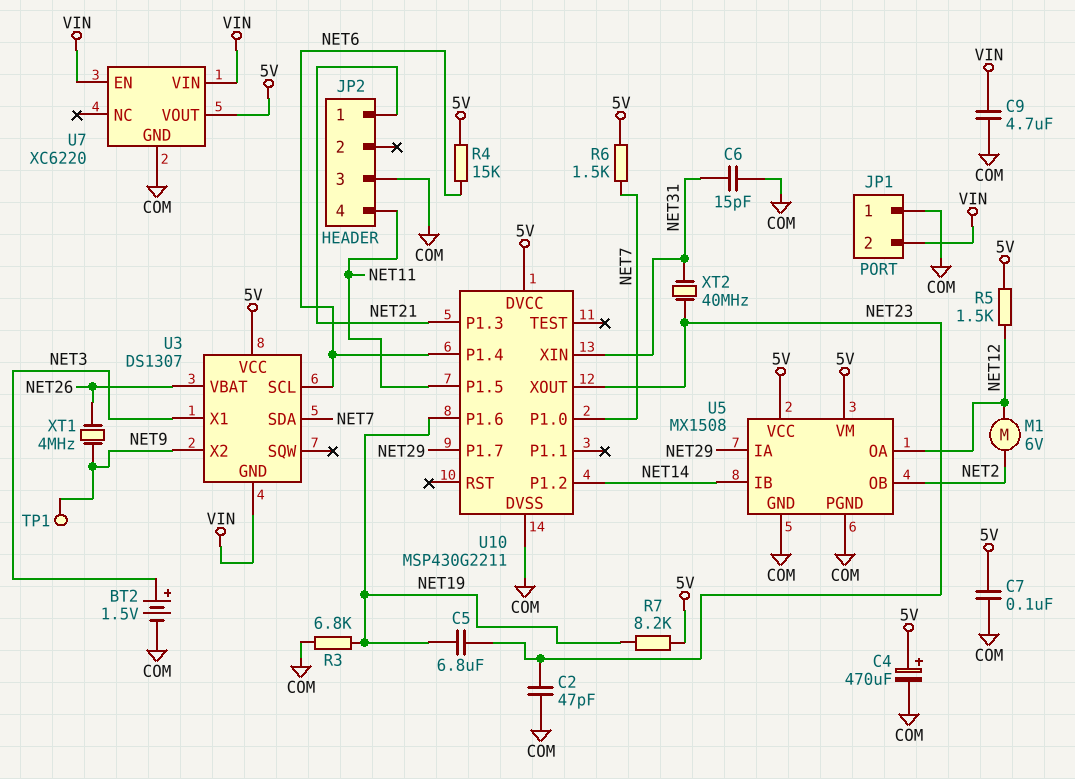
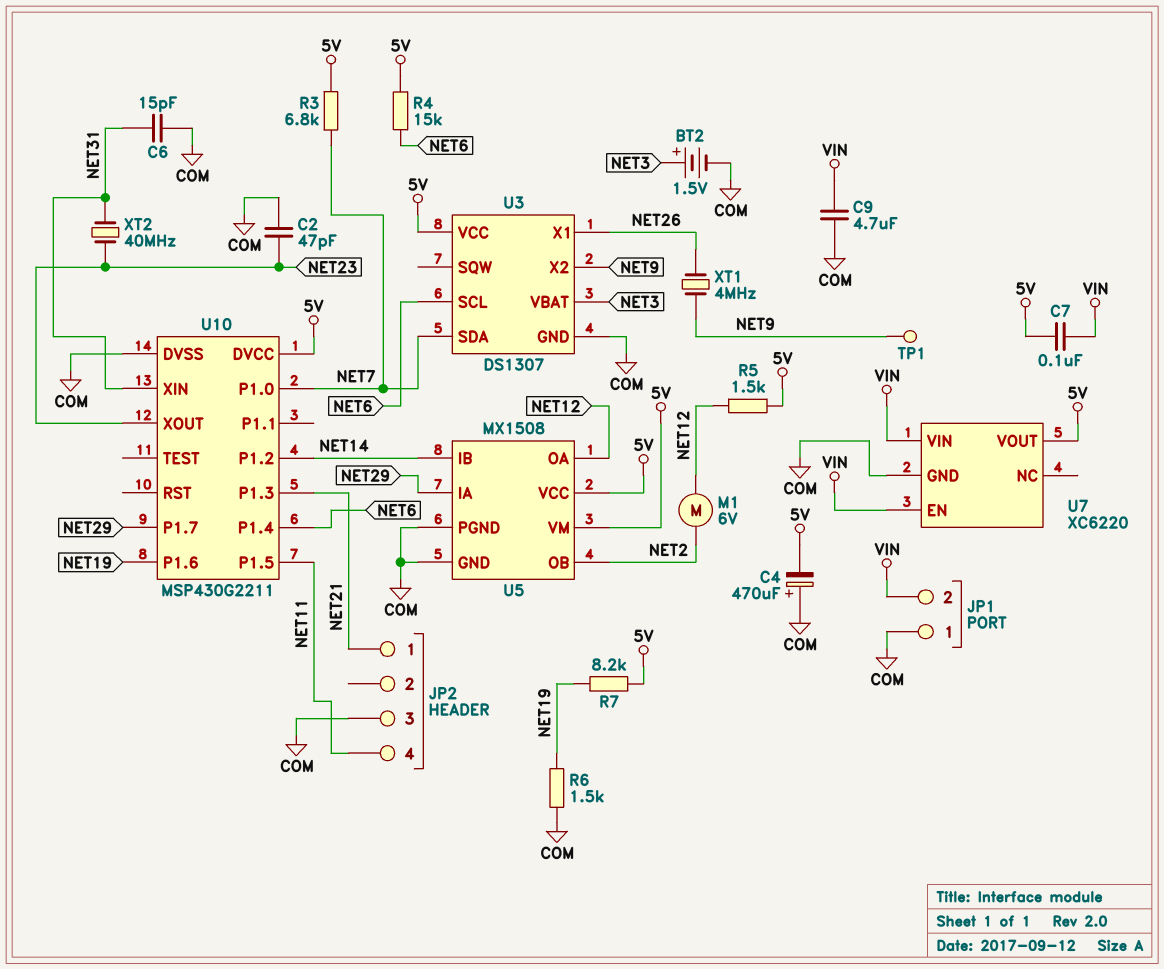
C4: 470uF (plus 5V, minus COM) -> 470uF (plus COM, minus 5V)
C5: 6.8uF (NET19, NET23) -> none
C7: 100nF (5V, COM) -> 100nF (5V, VIN)
R3: 6.8k (COM, NET19) -> 6.8k (5V, NET7)
R6: 1.5k (5V, NET7) -> 1.5k (COM, NET19)
U3 pin GND: VIN -> COM
U3 pin VBAT: NET26 -> NET3
U3 pin X1: NET3 -> NET26

